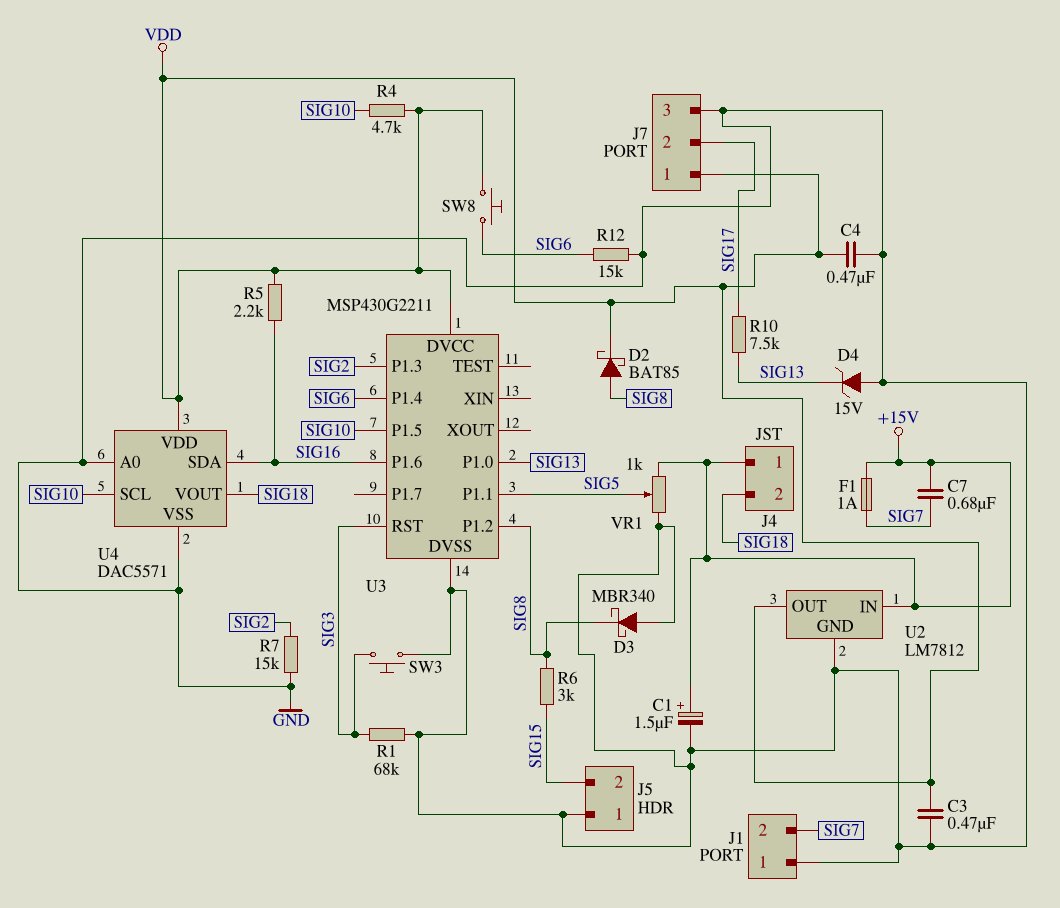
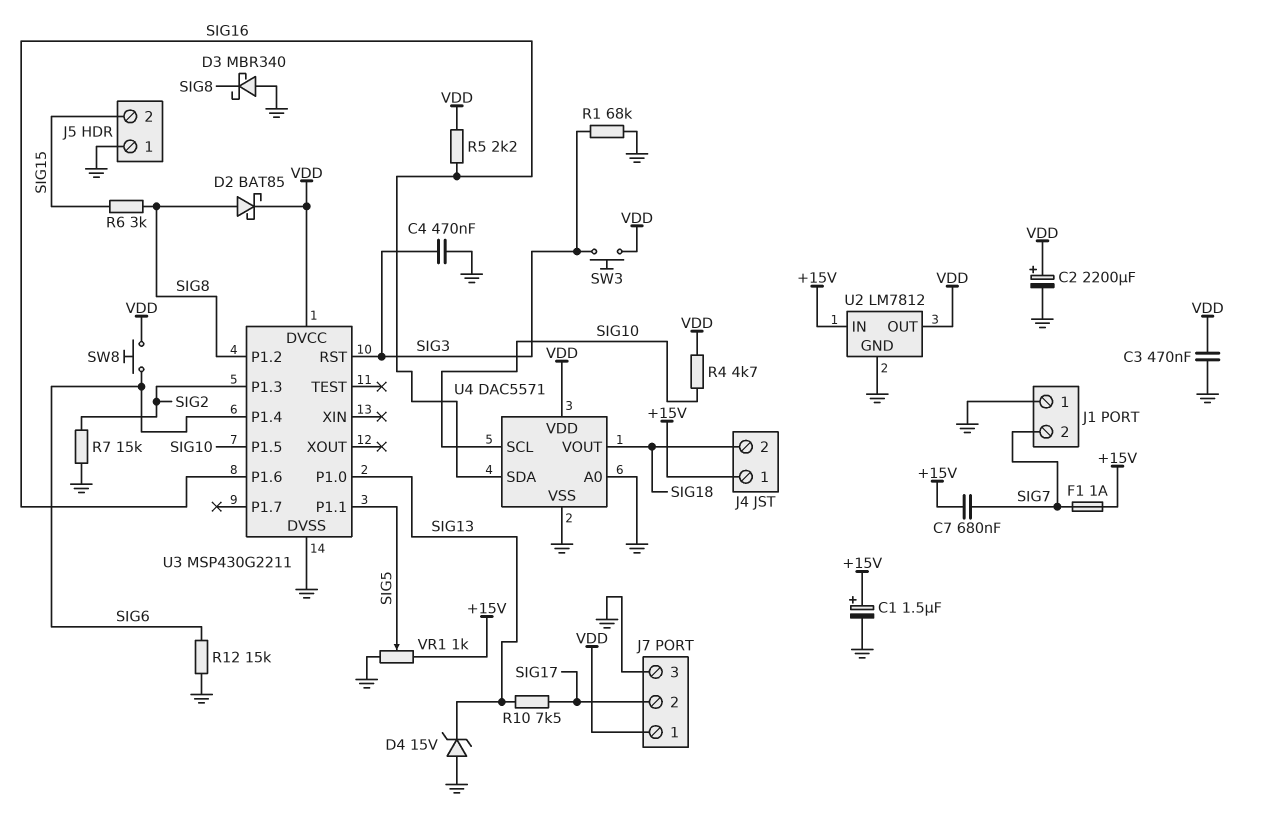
C2: none -> 2200uF (plus VDD, minus GND)
C4: 470nF (GND, VDD) -> 470nF (GND, SIG3)
SW3: button (GND, SIG3) -> button (SIG3, VDD)

